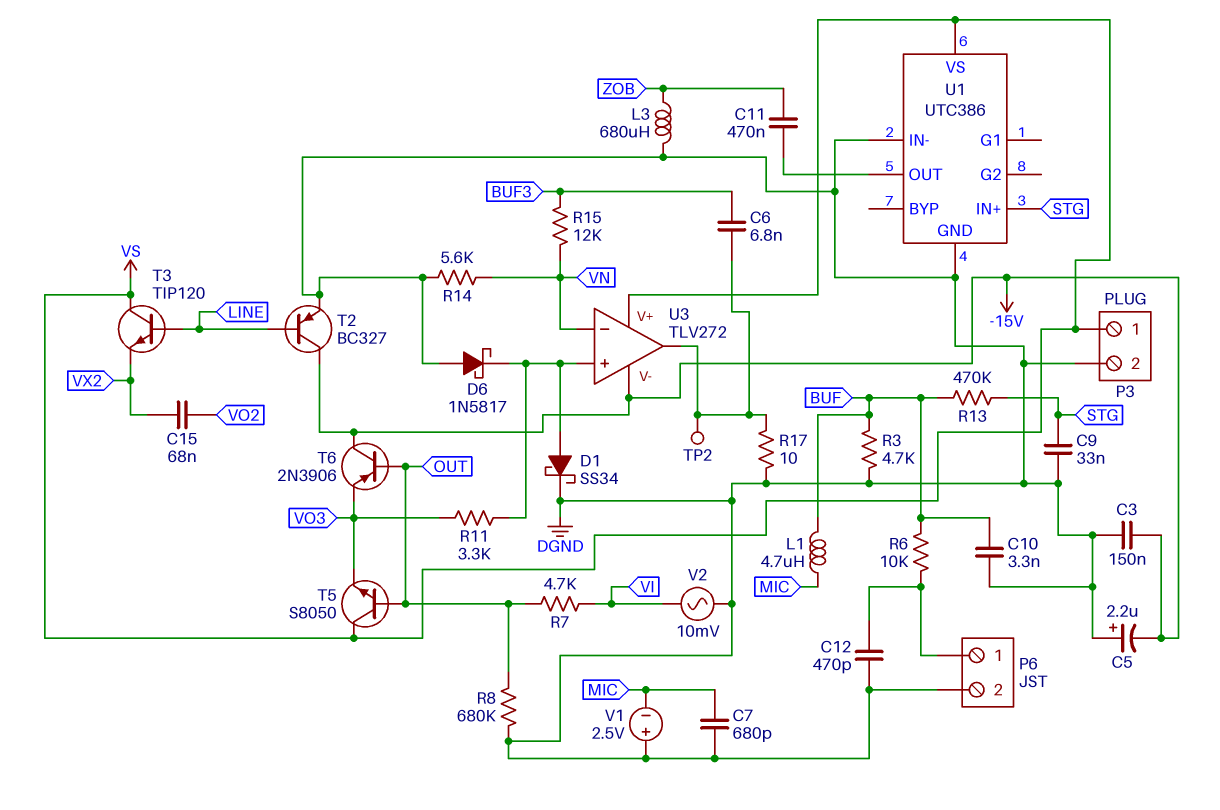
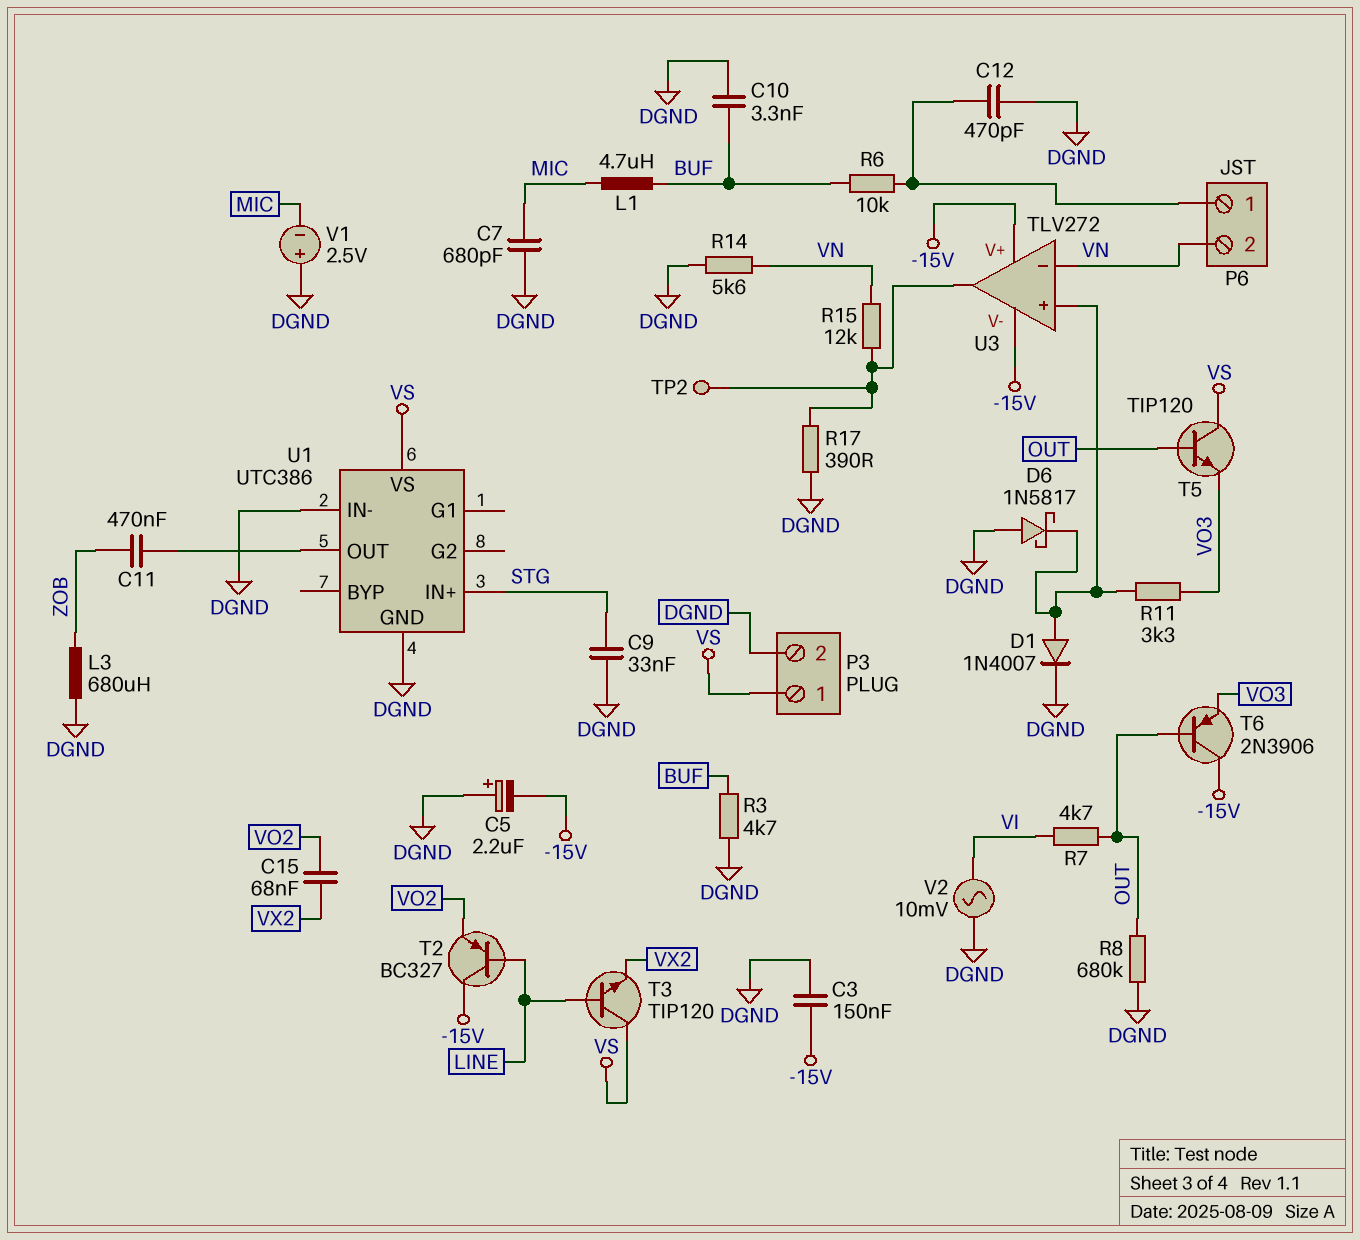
C6: 6.8nF (BUF3, U3/out) -> none
D1: schottky SS34 (A U3/in+, K DGND) -> diode 1N4007 (A U3/in+, K DGND)
P6 pin 2: DGND -> VN
R13: 470k (BUF, STG) -> none
R15: 12k (BUF3, VN) -> 12k (U3/out, VN)
R17: 10 (DGND, U3/out) -> 390 (DGND, U3/out)
T2: PNP BC327 (B LINE, C -15V, E DGND) -> PNP BC327 (B LINE, C -15V, E VO2)
T5: NPN S8050 (B OUT, C VS, E VO3) -> NPN TIP120 (B OUT, C VS, E VO3)
U3 pin V+: VS -> -15V

